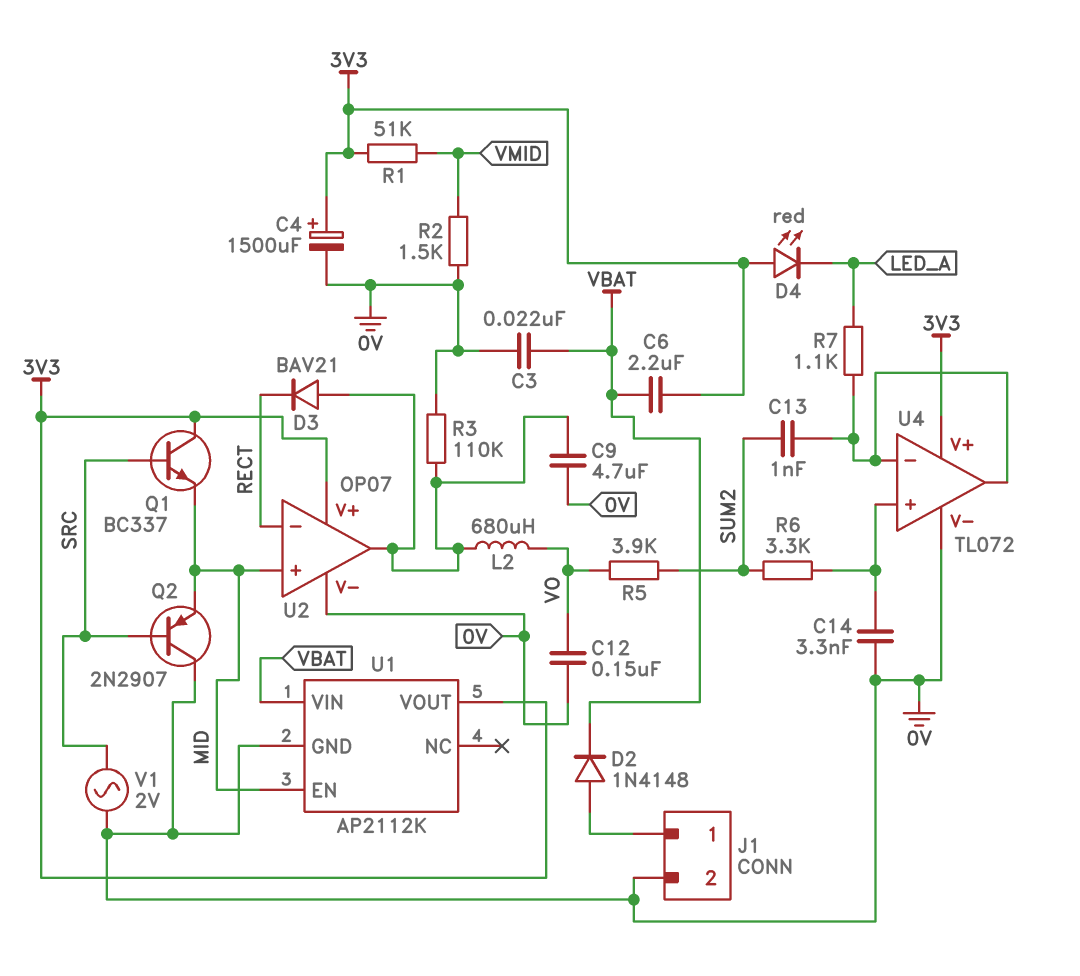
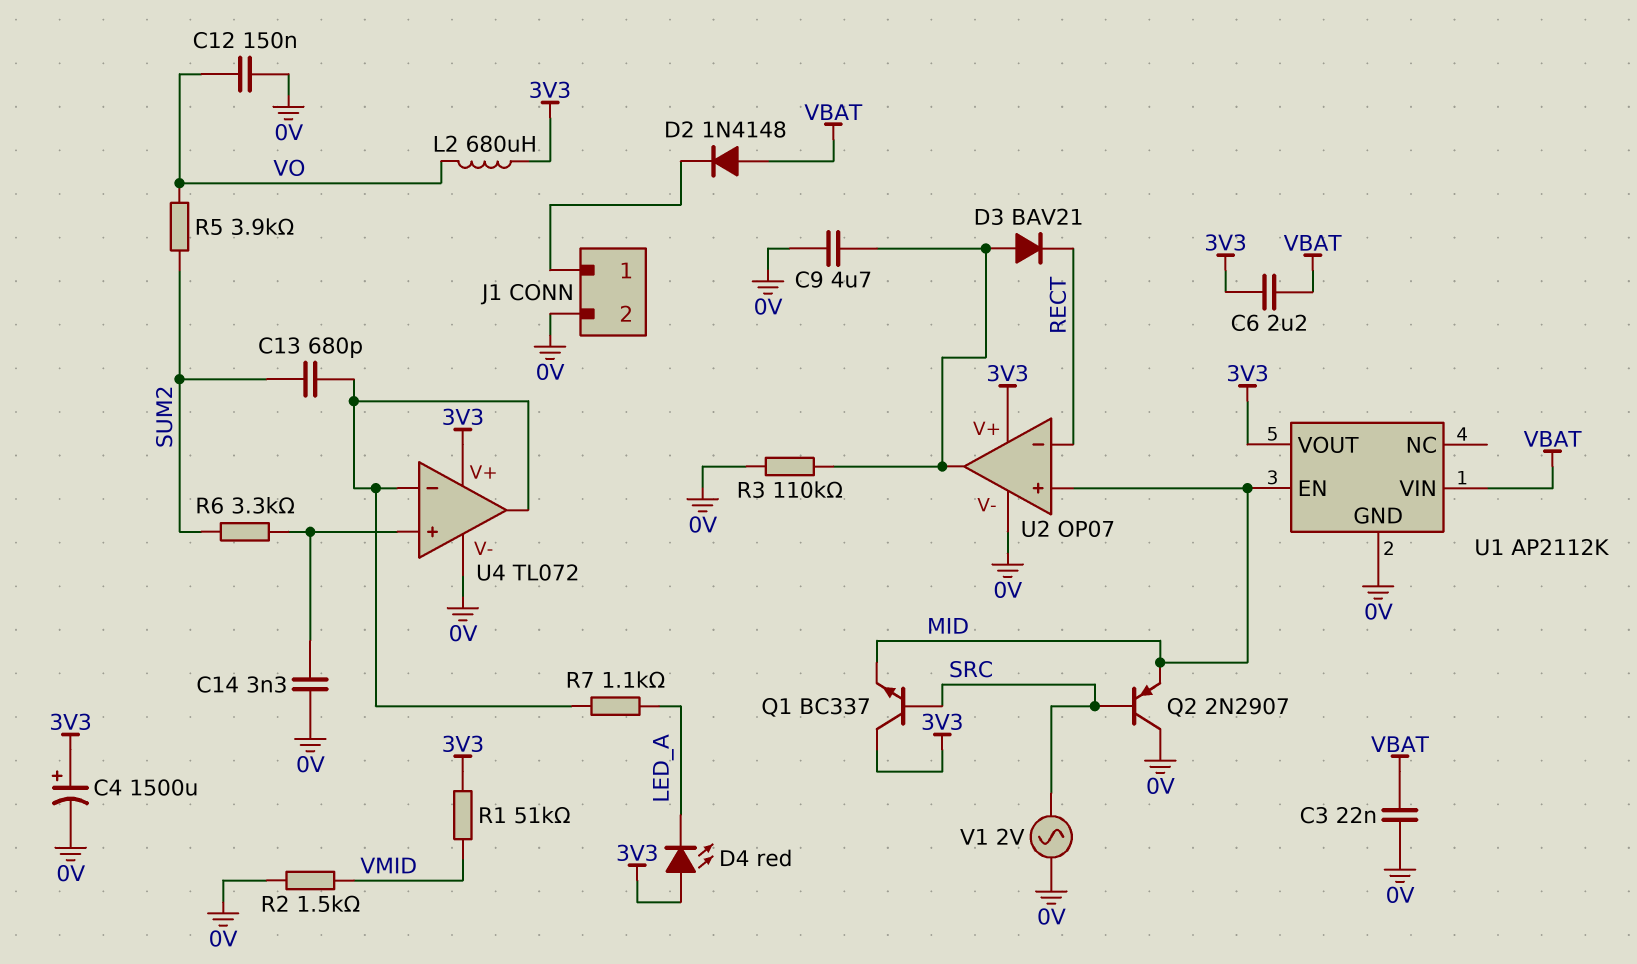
C13: 1nF (SUM2, U4/in-) -> 680pF (SUM2, U4/in-)
D2: diode 1N4148 (A J1/1, K VBAT) -> diode 1N4148 (A VBAT, K J1/1)
L2: 680uH (U2/out, VO) -> 680uH (3V3, VO)

